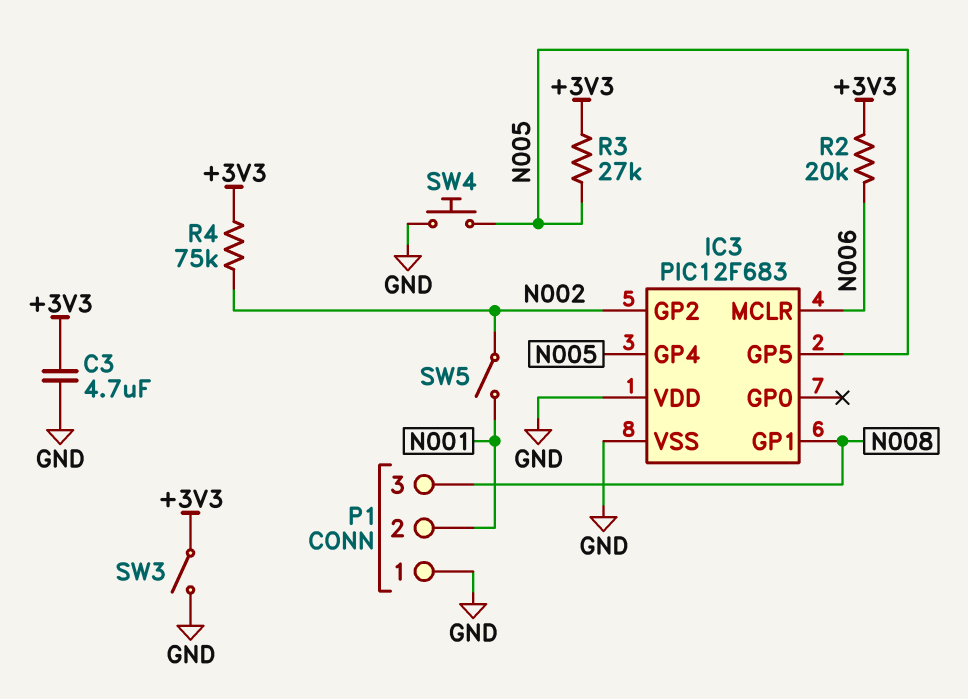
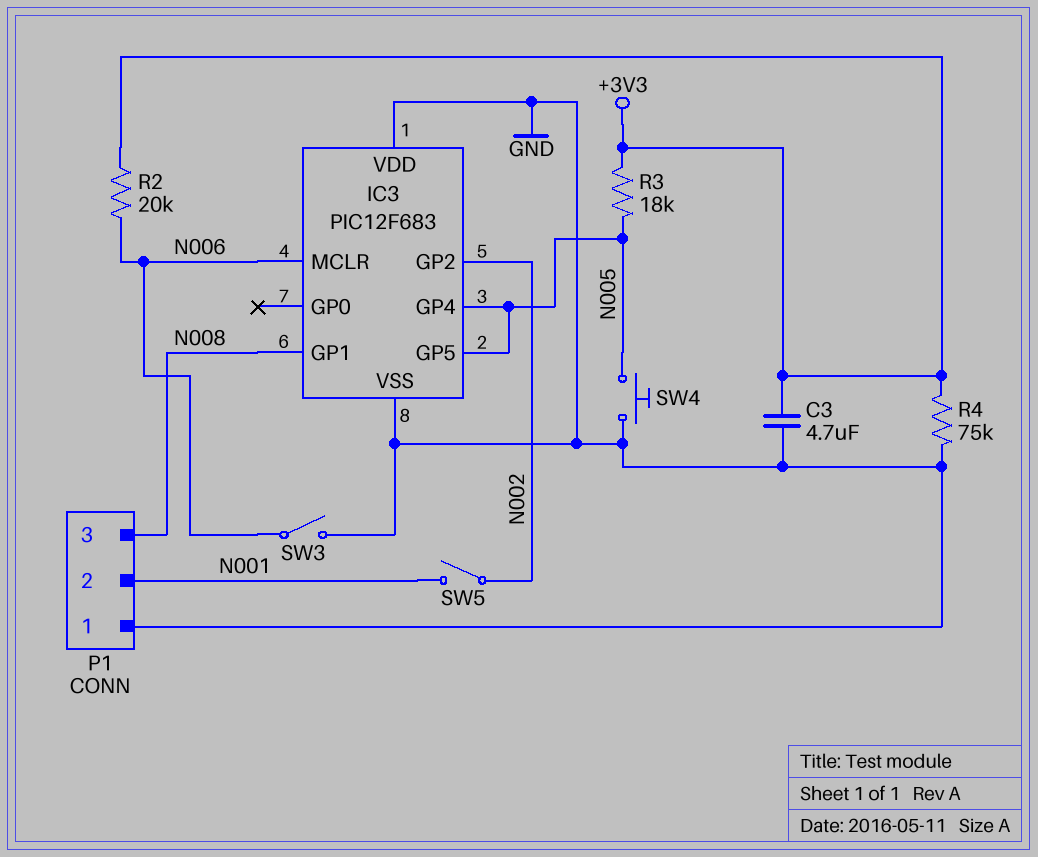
R3: 27k (+3V3, N005) -> 18k (+3V3, N005)
R4: 75k (+3V3, N002) -> 75k (+3V3, GND)
SW3: switch (+3V3, GND) -> switch (GND, N006)

